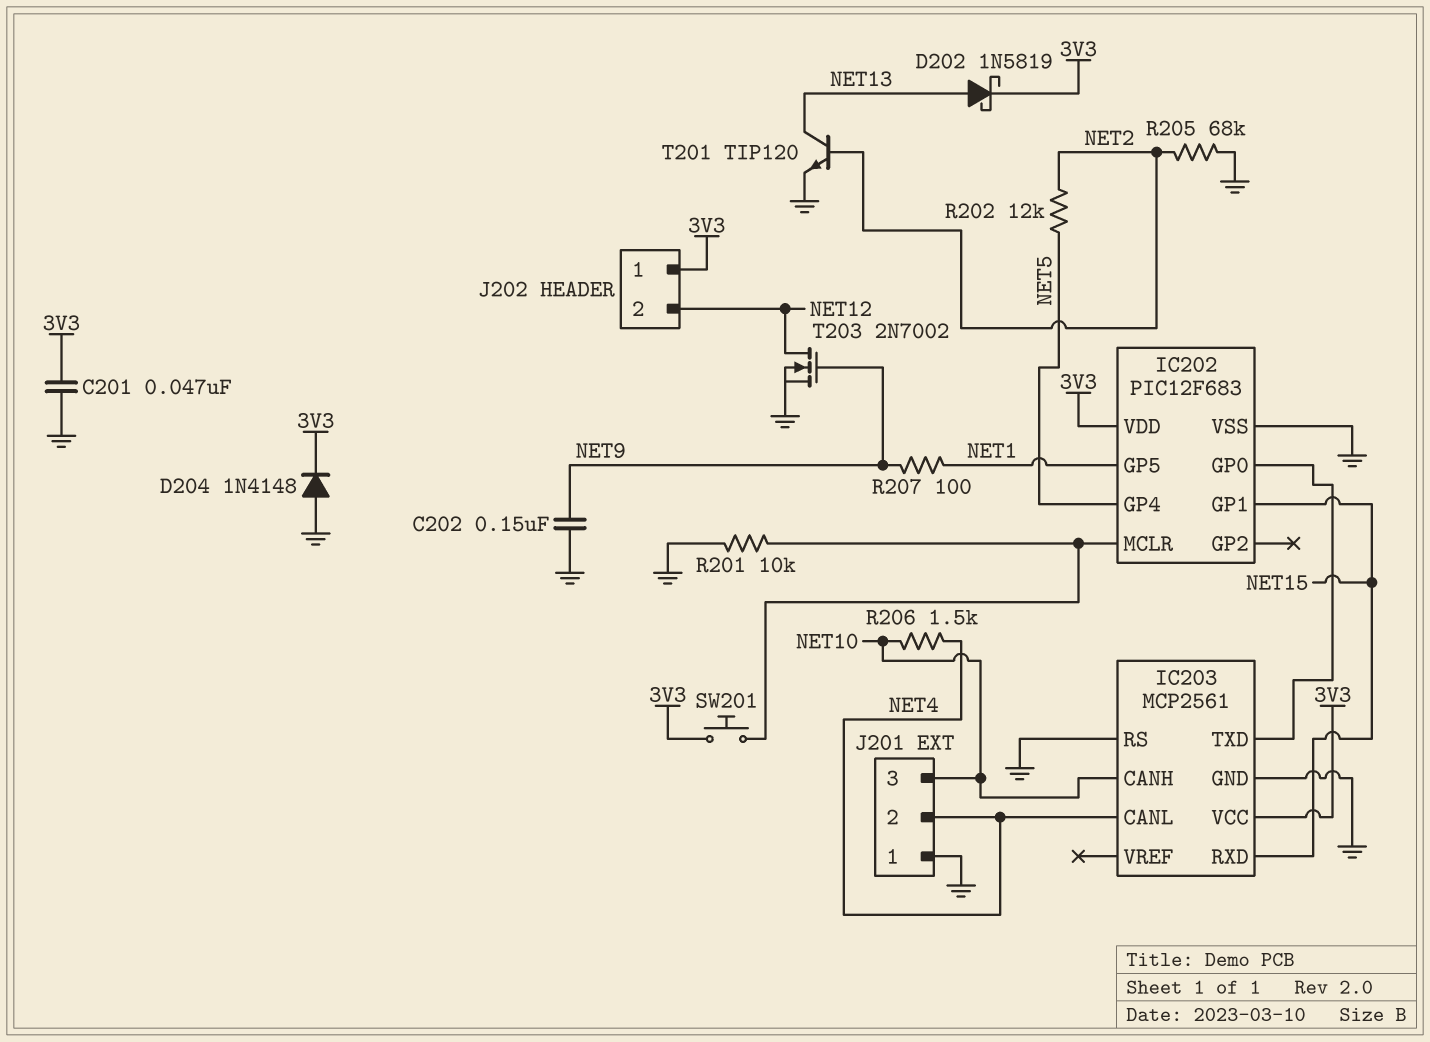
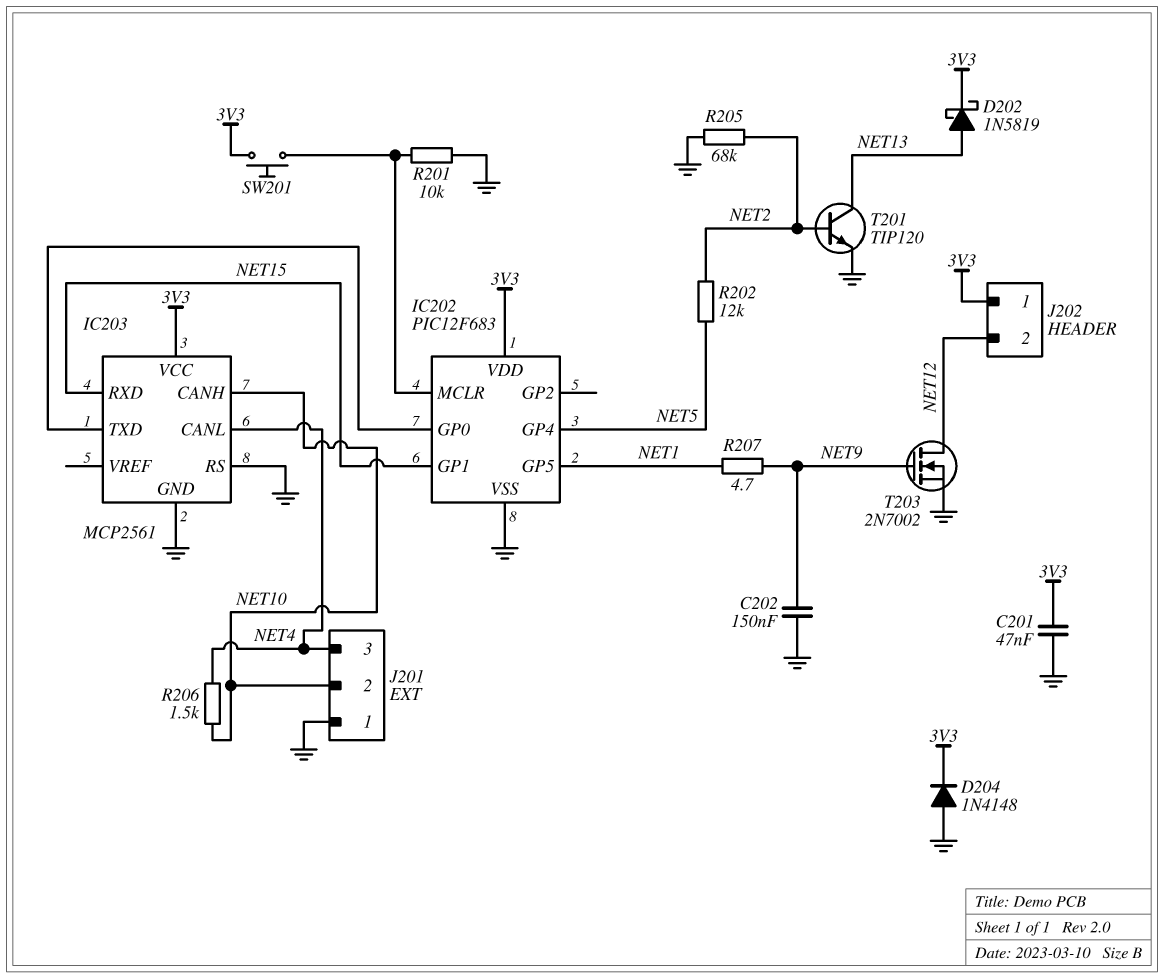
J201 pin 2: NET4 -> NET10
J201 pin 3: NET10 -> NET4
R207: 100 (NET1, NET9) -> 4.7 (NET1, NET9)

